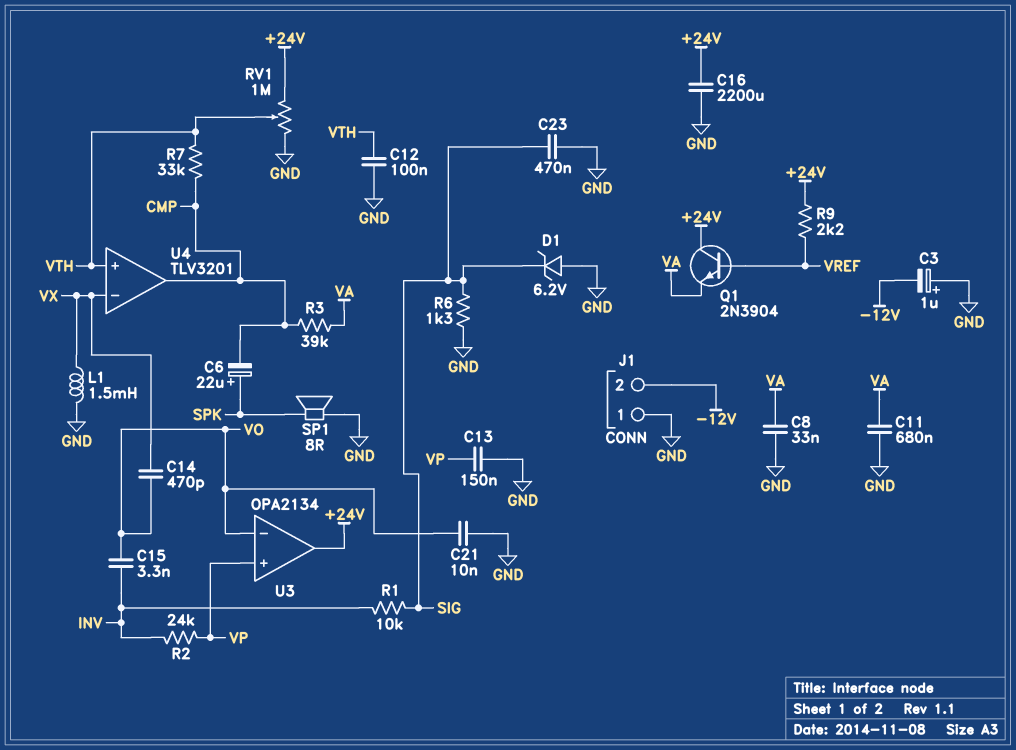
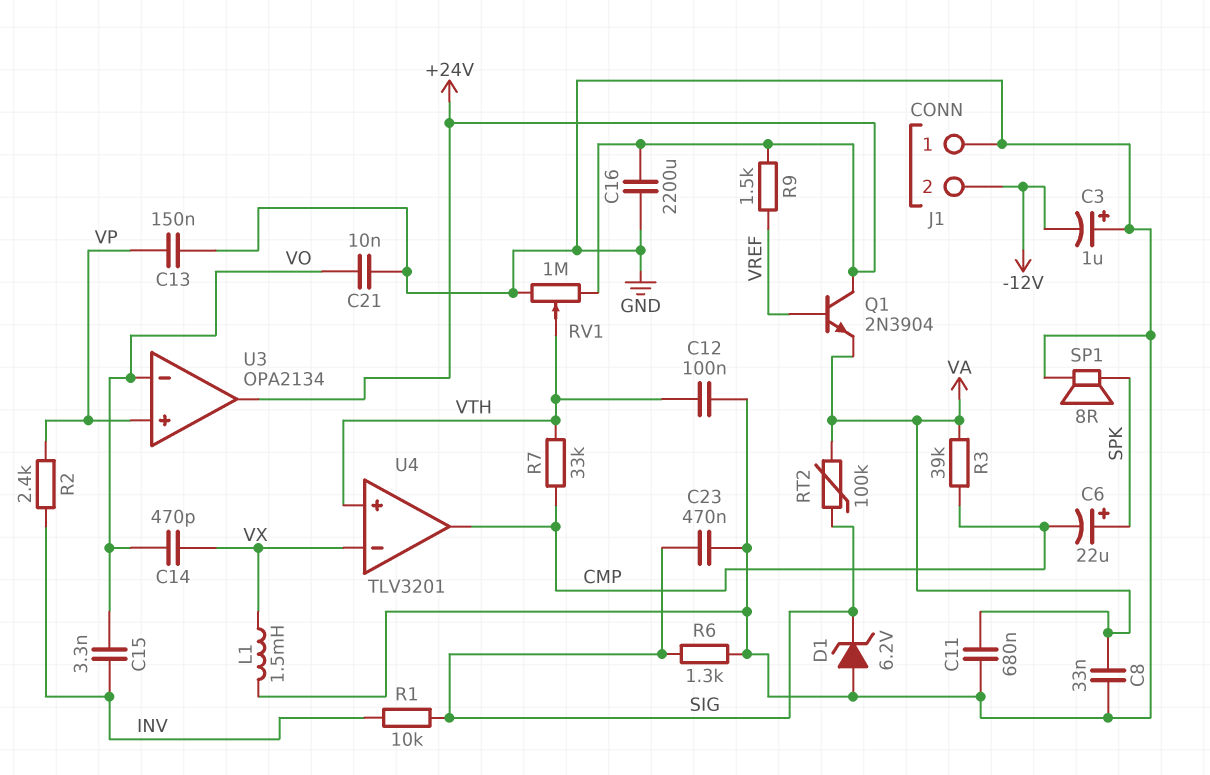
R2: 24k (INV, VP) -> 2.4k (INV, VP)
R9: 2.2k (+24V, VREF) -> 1.5k (+24V, VREF)
RT2: none -> 100k (SIG, VA)

